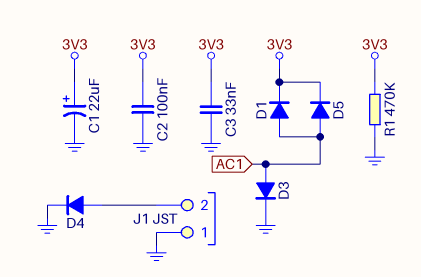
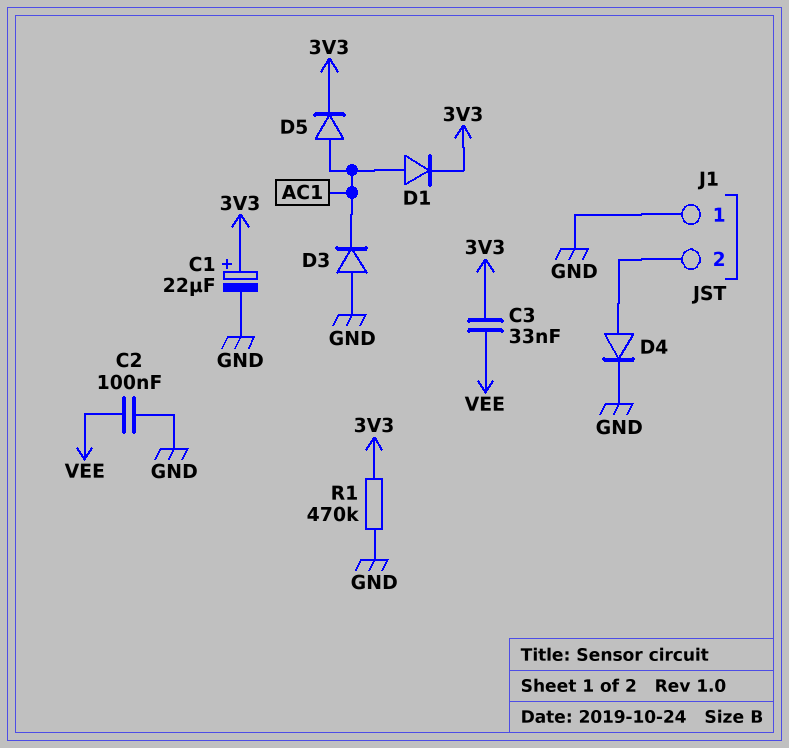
C2: 100nF (3V3, GND) -> 100nF (GND, VEE)
C3: 33nF (3V3, GND) -> 33nF (3V3, VEE)
D3: diode (A AC1, K GND) -> diode (A GND, K AC1)

